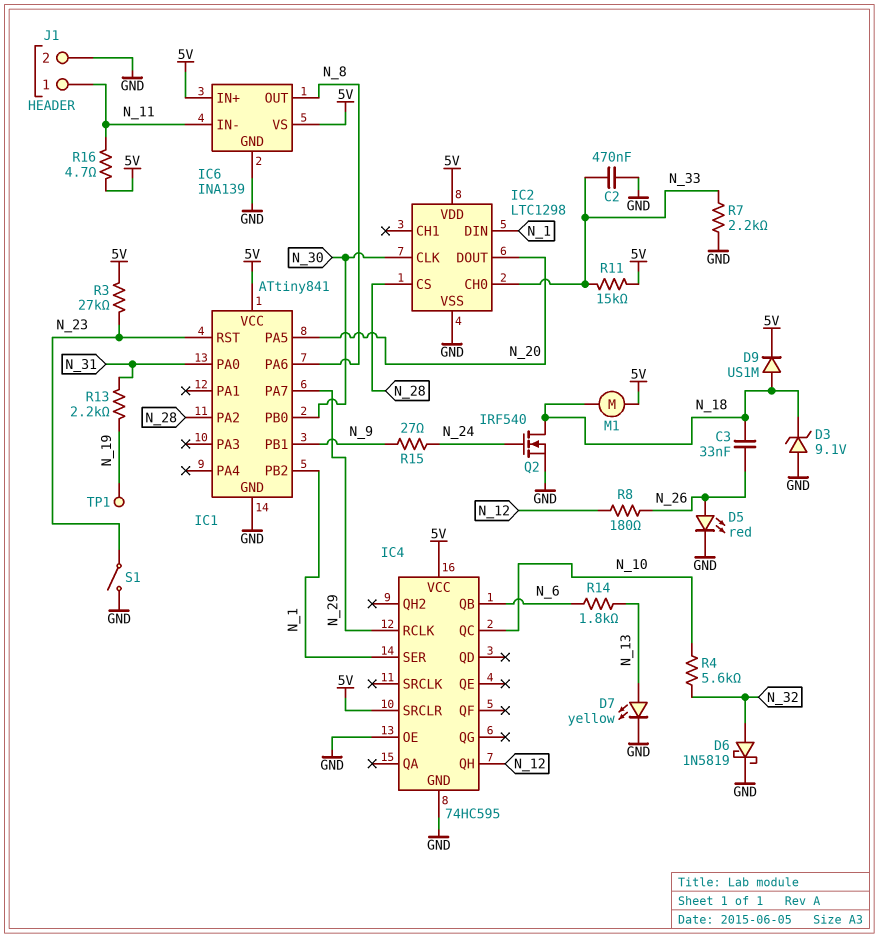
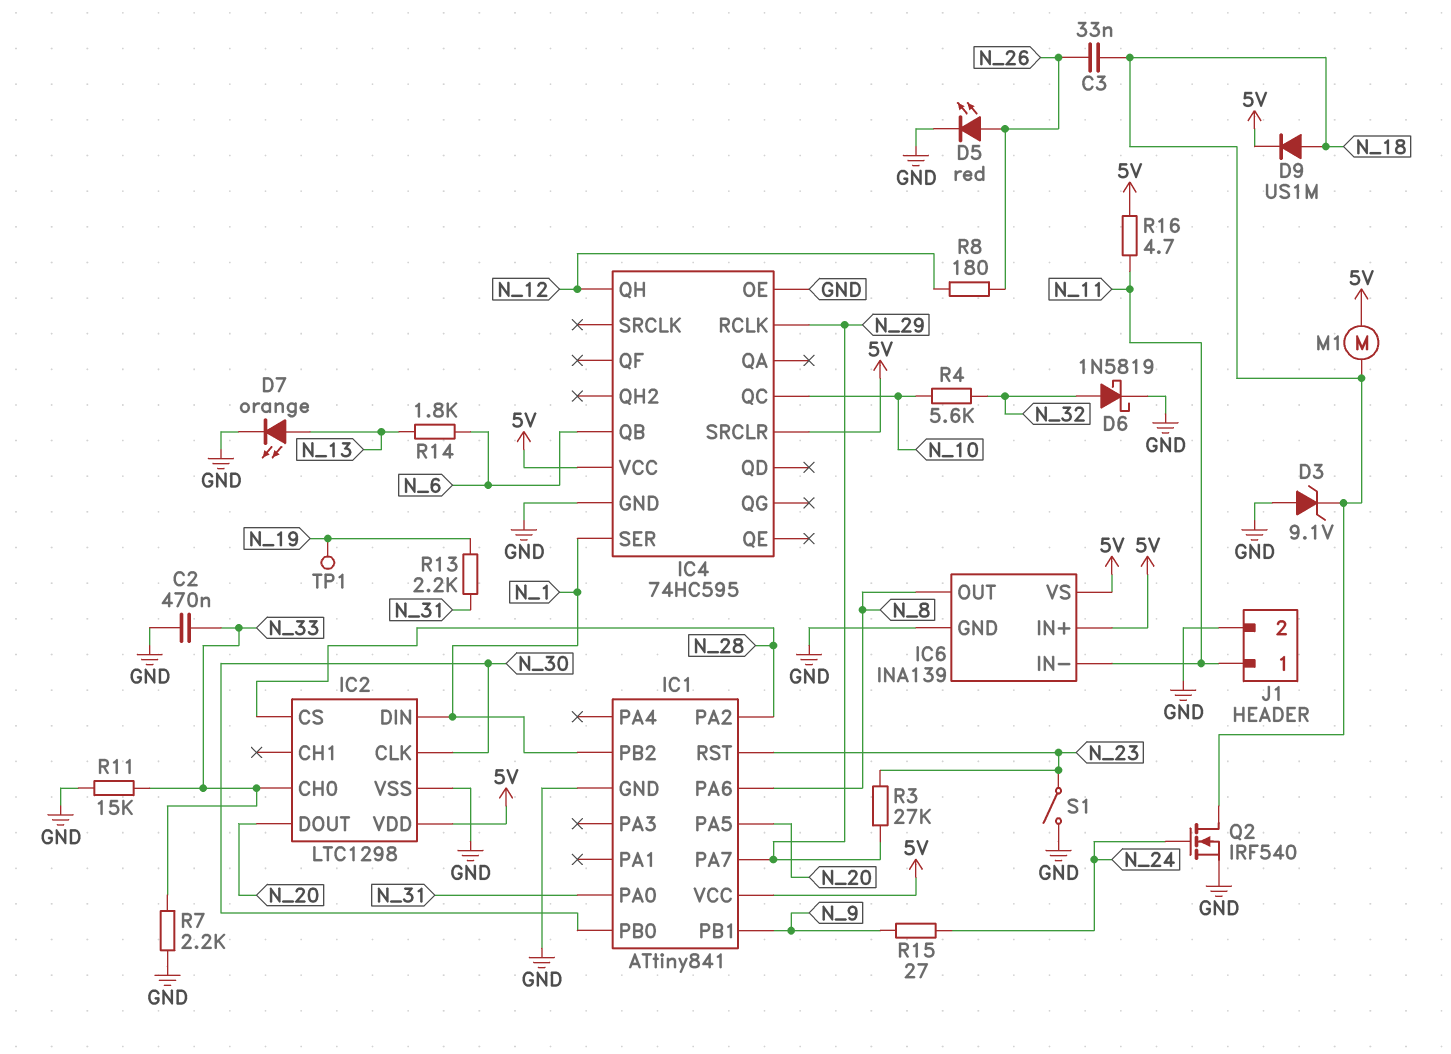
D7: LED yellow (A N_13, K GND) -> LED orange (A N_13, K GND)
R3: 27k (5V, N_23) -> 27k (N_23, N_29)
R11: 15k (5V, N_33) -> 15k (GND, N_33)

